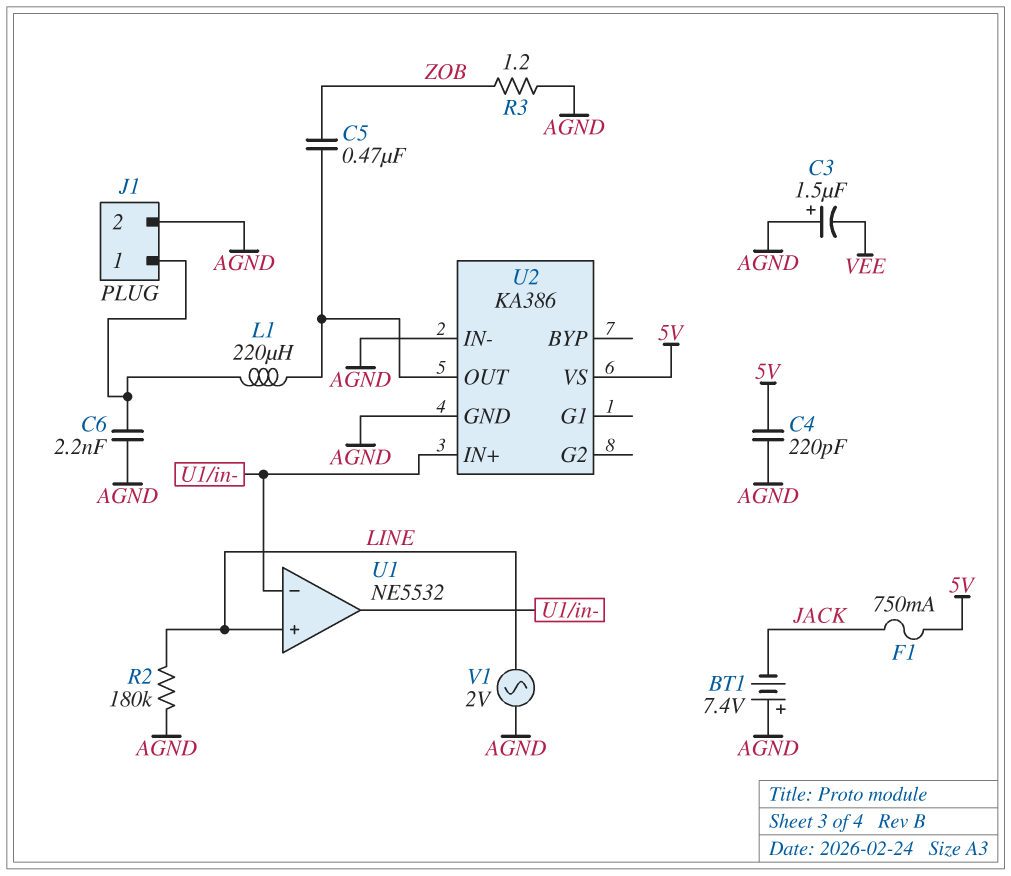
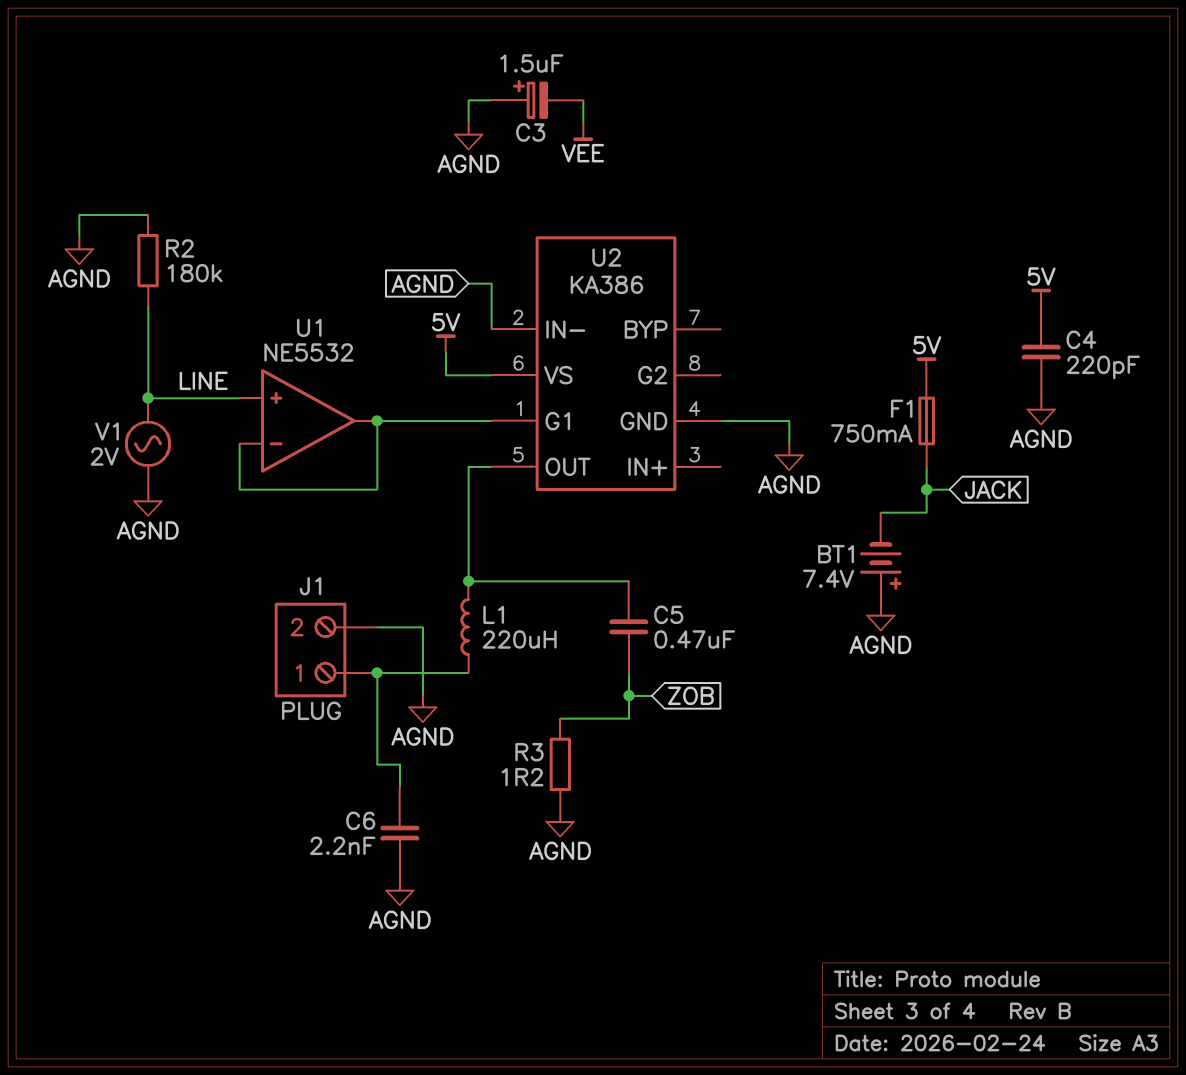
U2 pin G1: none -> U1/in-
U2 pin IN+: U1/in- -> none

